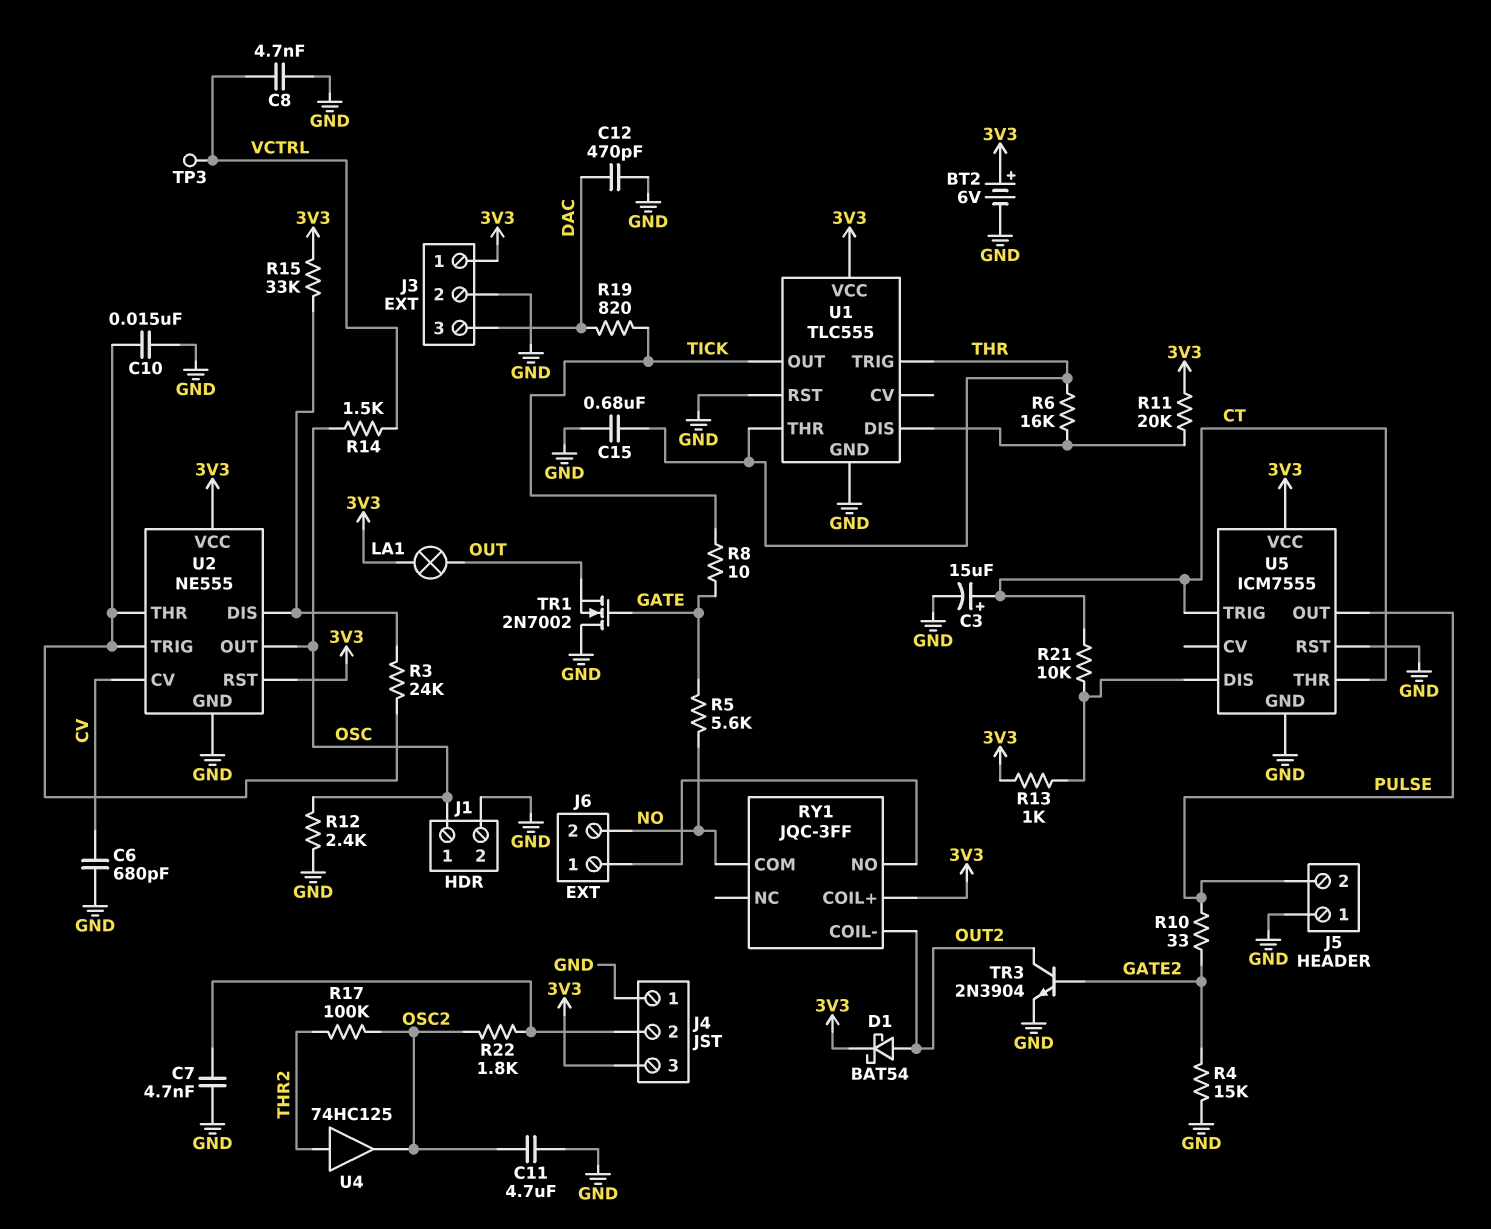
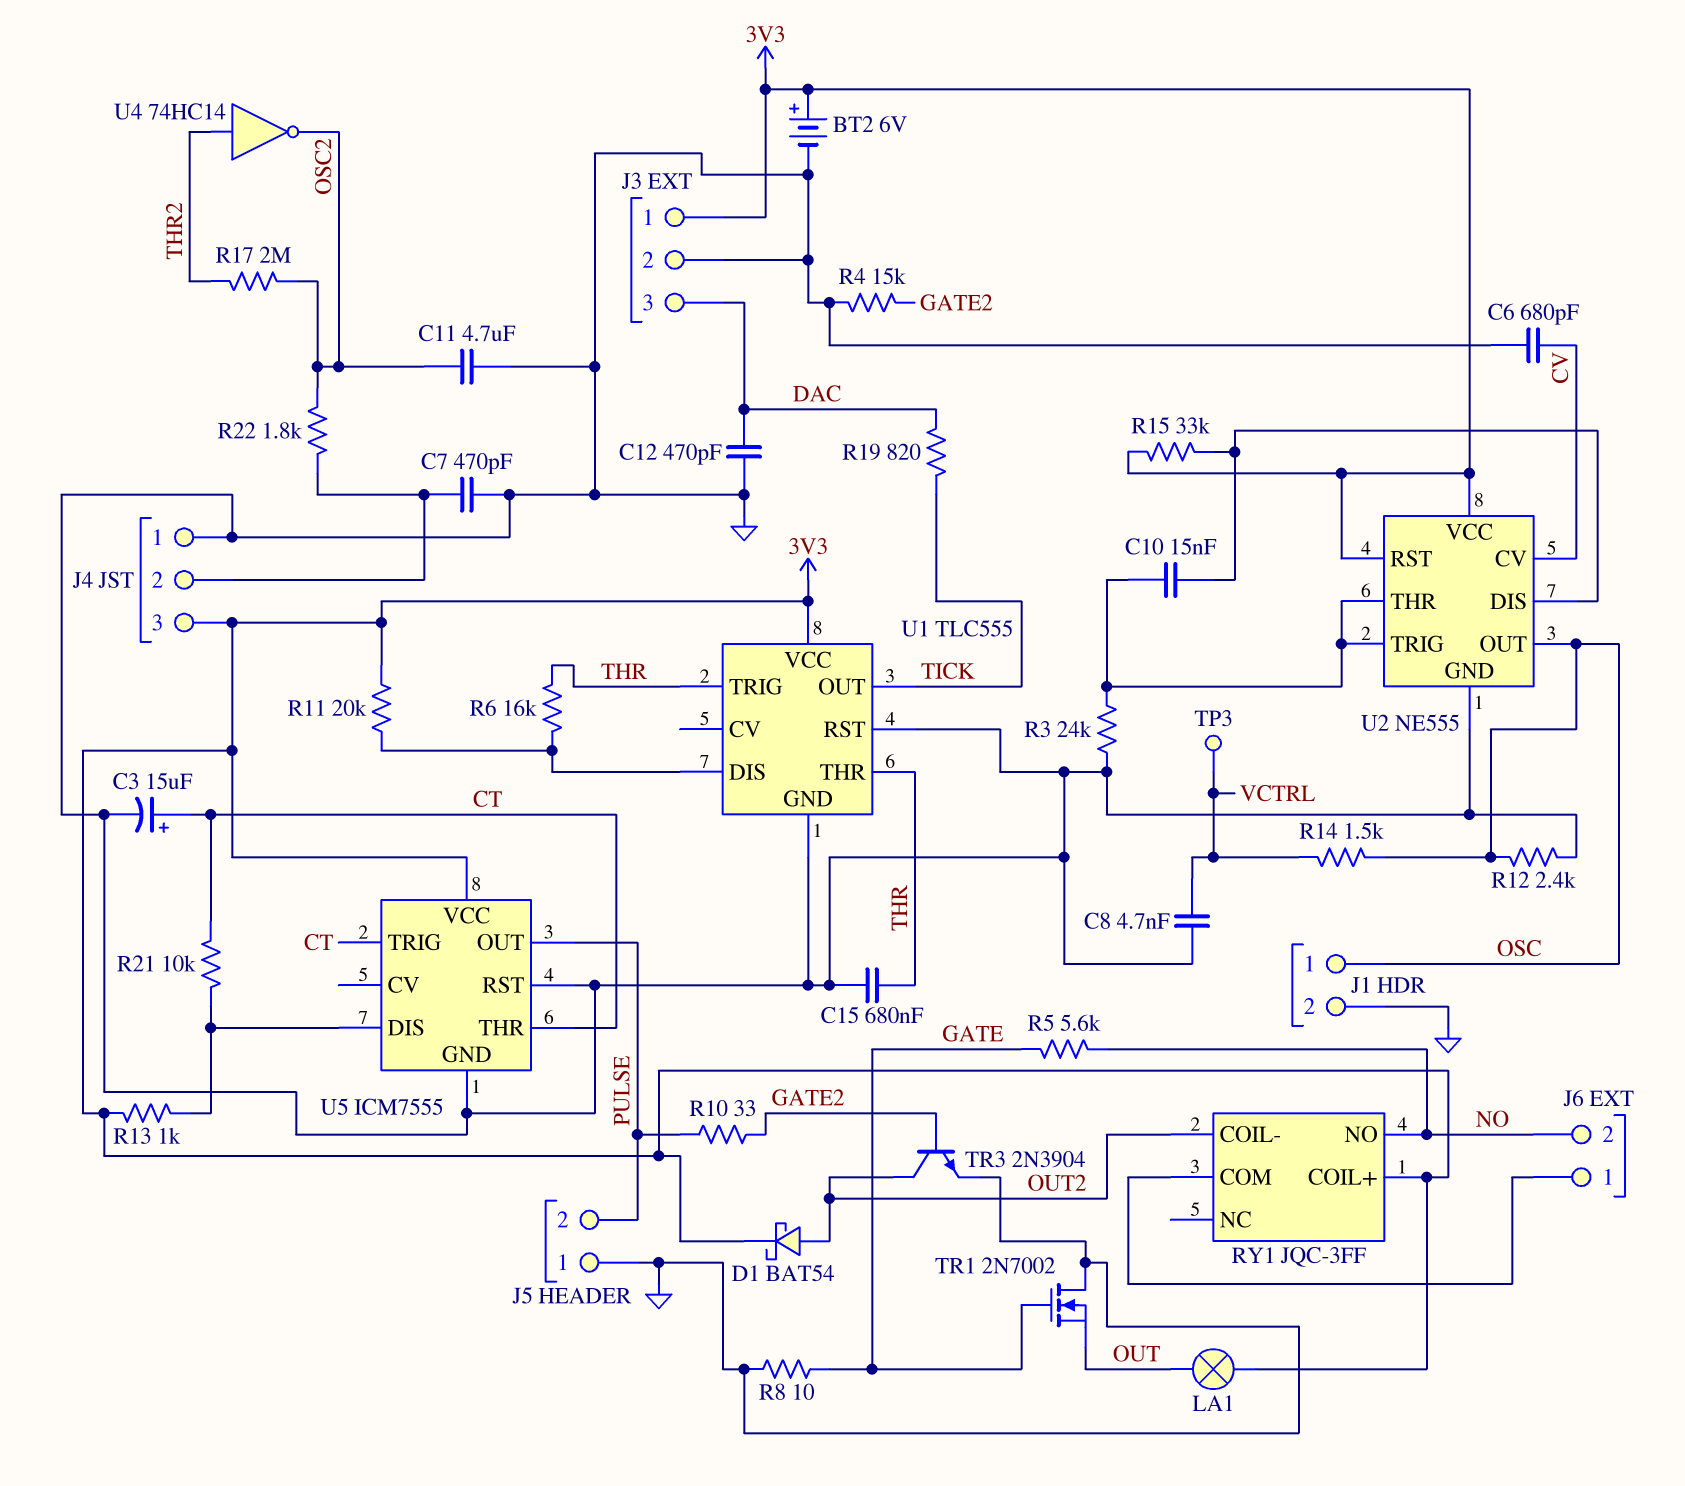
C7: 4.7nF (GND, J4/2) -> 470pF (GND, J4/2)
C10: 15nF (GND, U2/THR) -> 15nF (U2/DIS, U2/THR)
R3: 24k (U2/DIS, U2/THR) -> 24k (GND, U2/THR)
R8: 10 (GATE, TICK) -> 10 (GATE, GND)
R17: 100k (OSC2, THR2) -> 2M (OSC2, THR2)
RY1 pin COM: NO -> J6/1
RY1 pin NO: J6/1 -> NO
U4: buffer 74HC125 (in THR2, out OSC2) -> NOT 74HC14 (in THR2, out OSC2)

